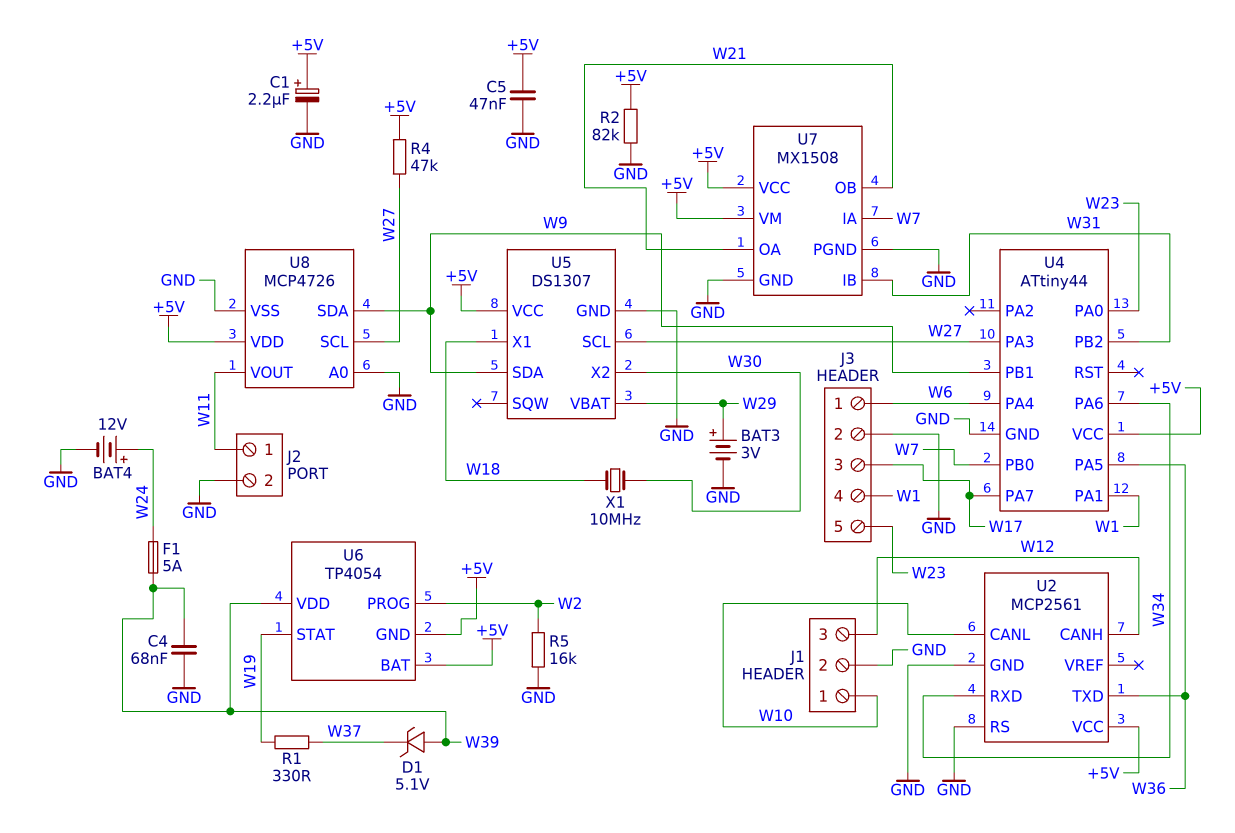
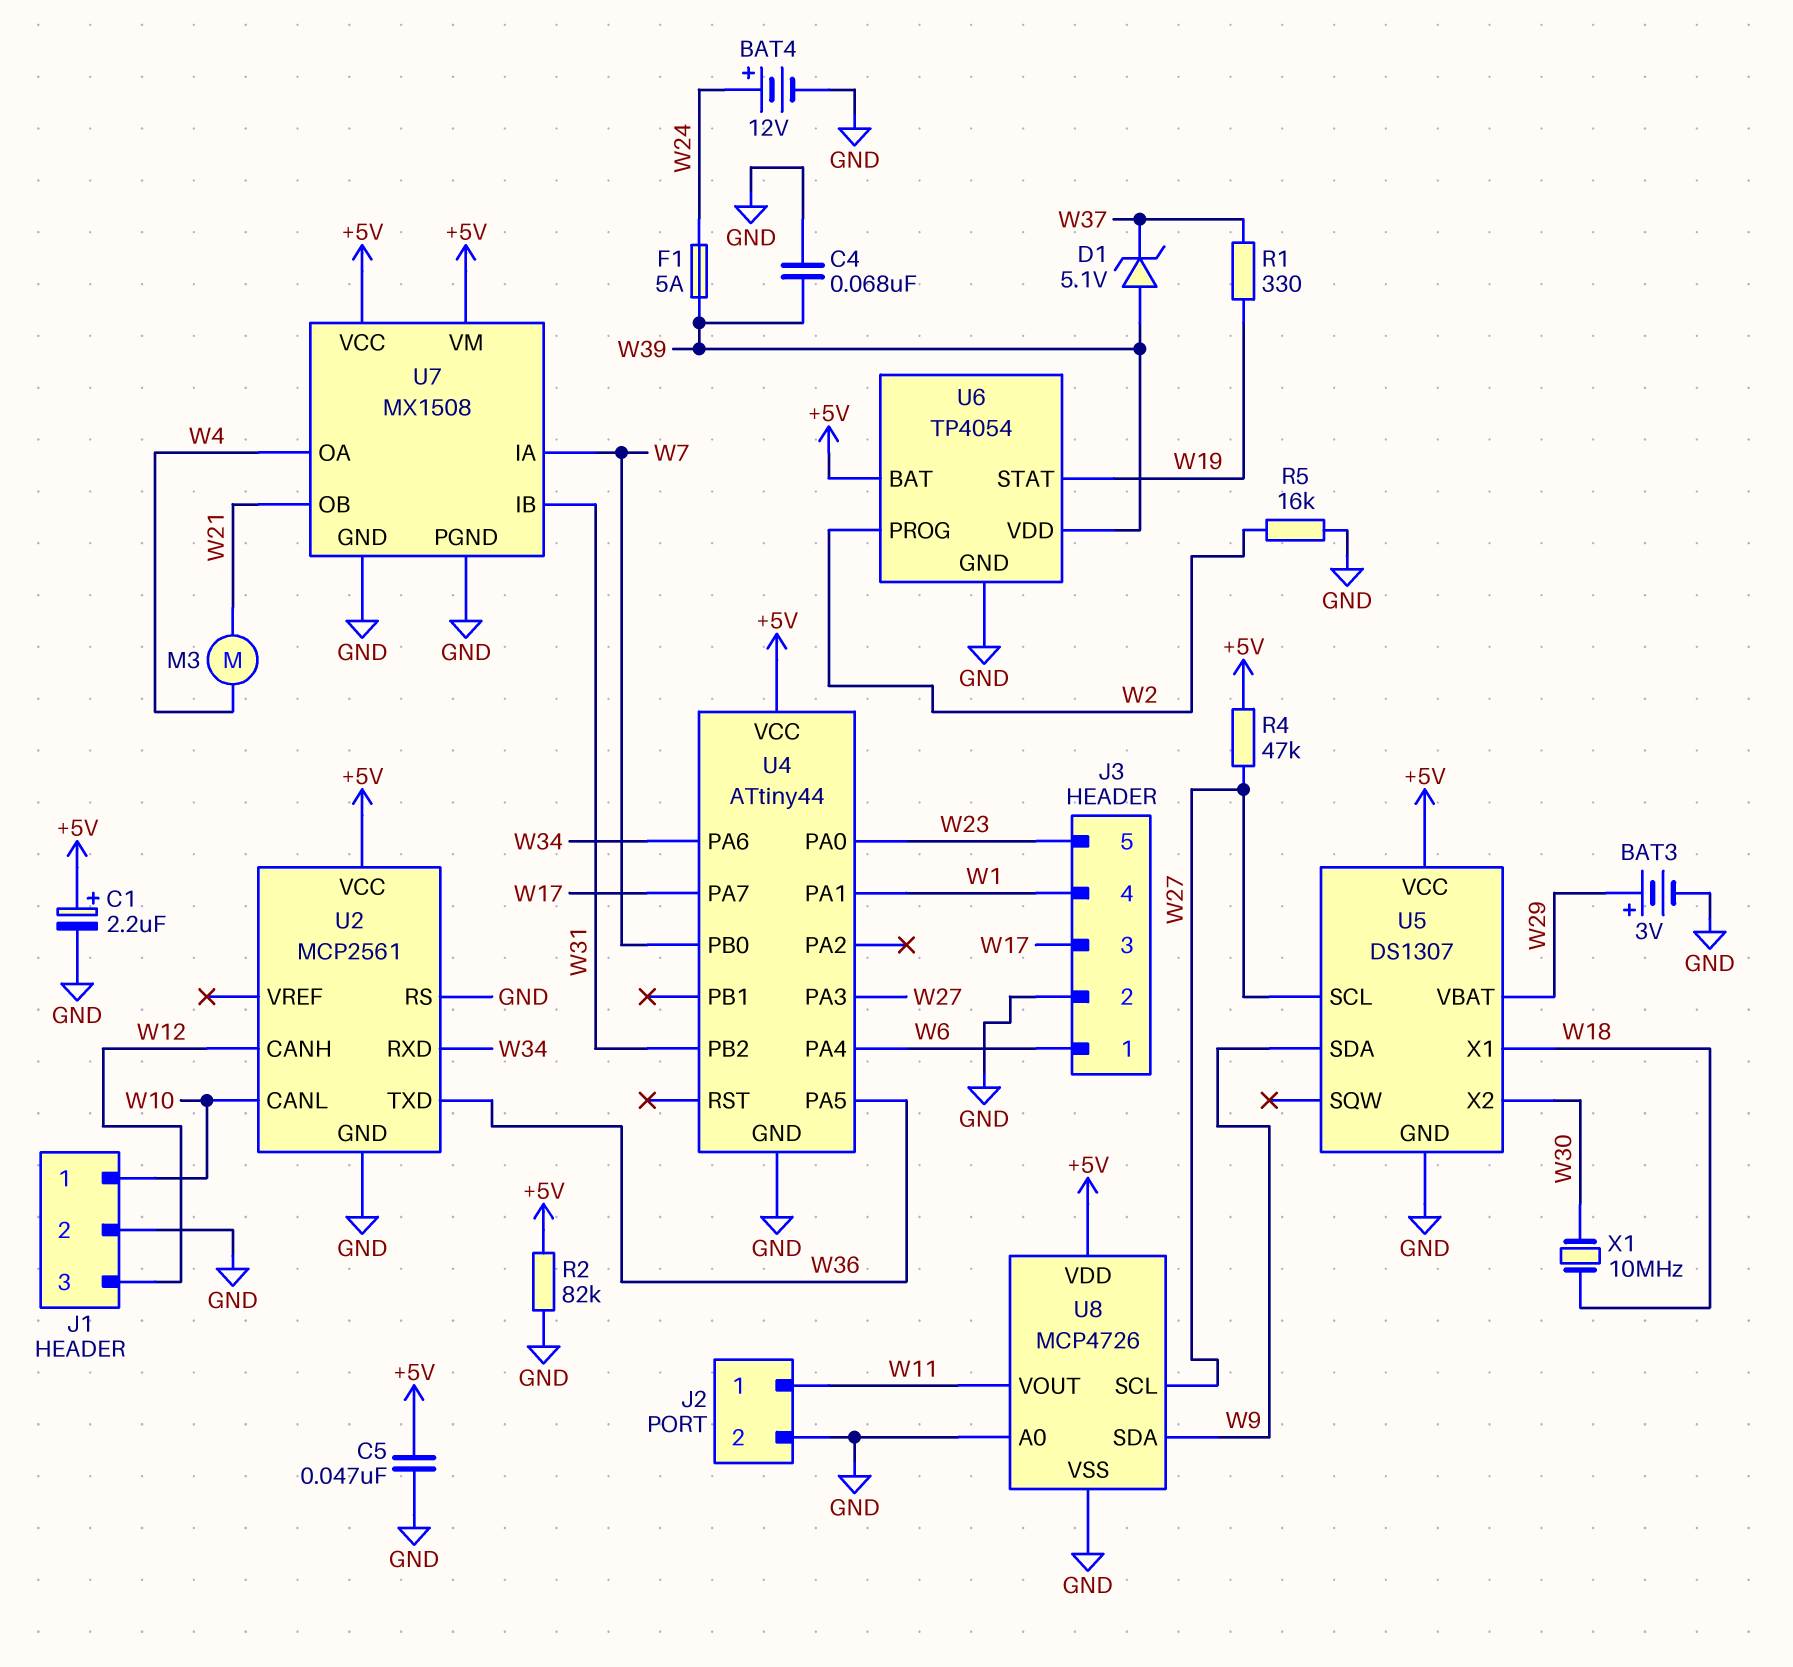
M3: none -> motor (W4, W21)
U4 pin PB1: W9 -> none
U6 pin GND: +5V -> GND
U7 pin OA: W21 -> W4

